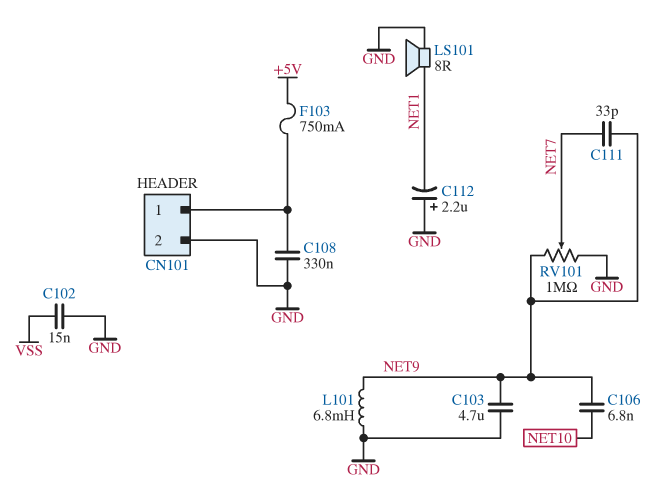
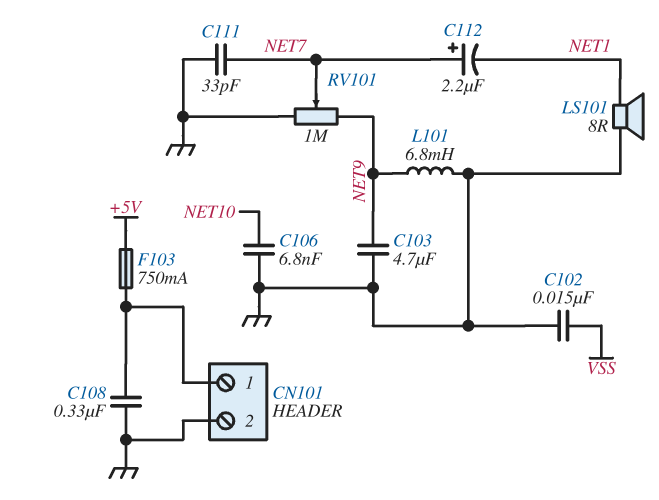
C106: 6.8nF (NET9, NET10) -> 6.8nF (GND, NET10)
C111: 33pF (NET7, NET9) -> 33pF (GND, NET7)
C112: 2.2uF (plus GND, minus NET1) -> 2.2uF (plus NET7, minus NET1)

